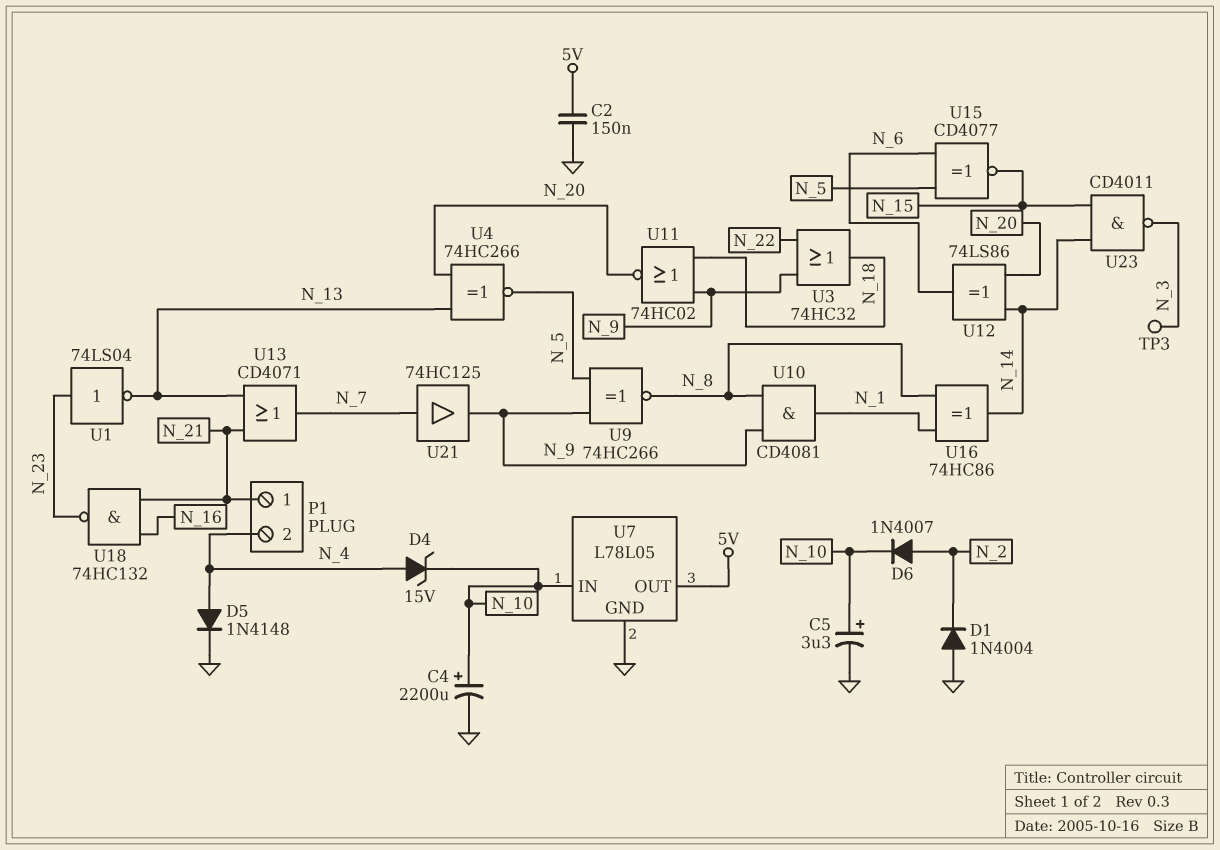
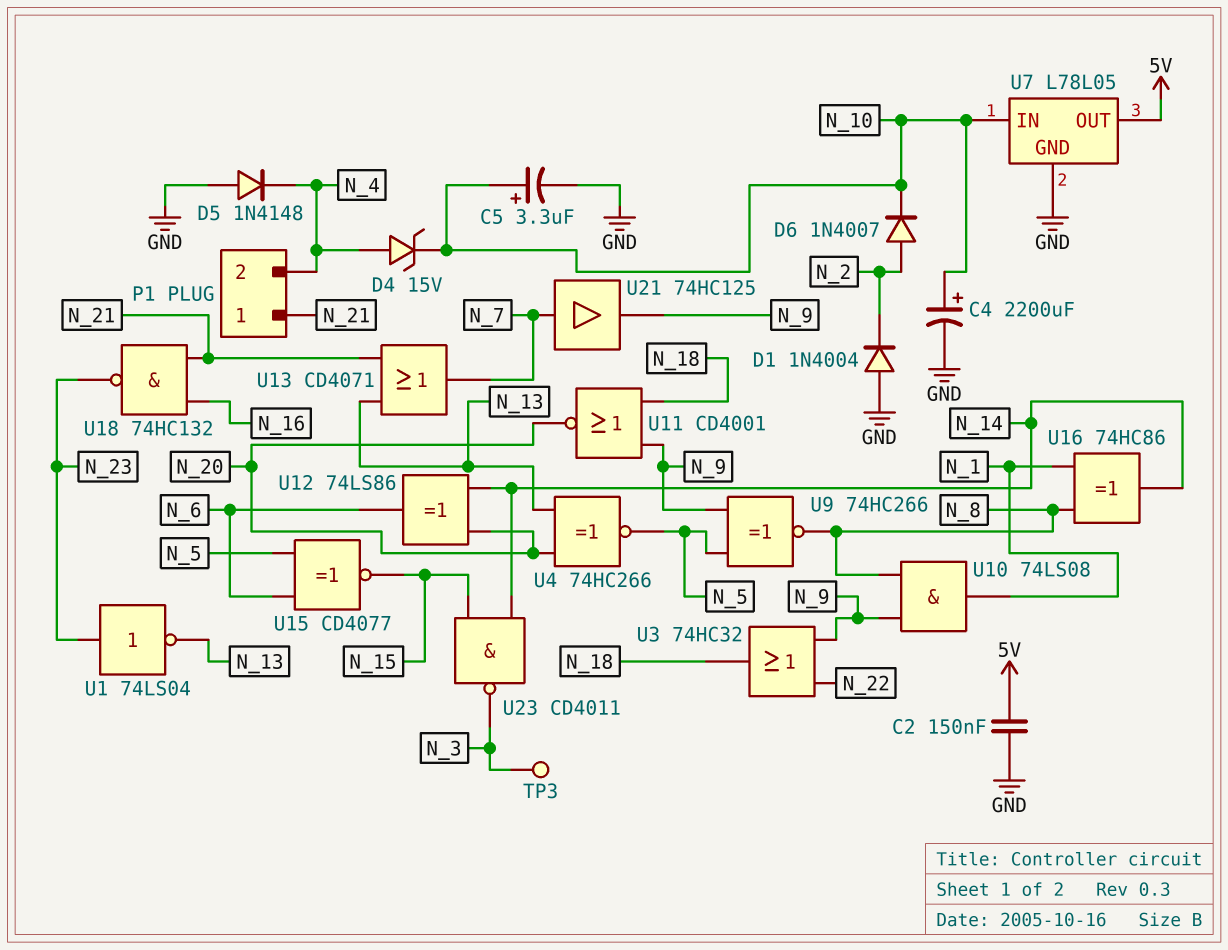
D5: diode 1N4148 (A N_4, K GND) -> diode 1N4148 (A GND, K N_4)
U10: AND CD4081 (in N_8, in N_9, out N_1) -> AND 74LS08 (in N_8, in N_9, out N_1)
U11: NOR 74HC02 (in N_9, in N_18, out N_20) -> NOR CD4001 (in N_9, in N_18, out N_20)

